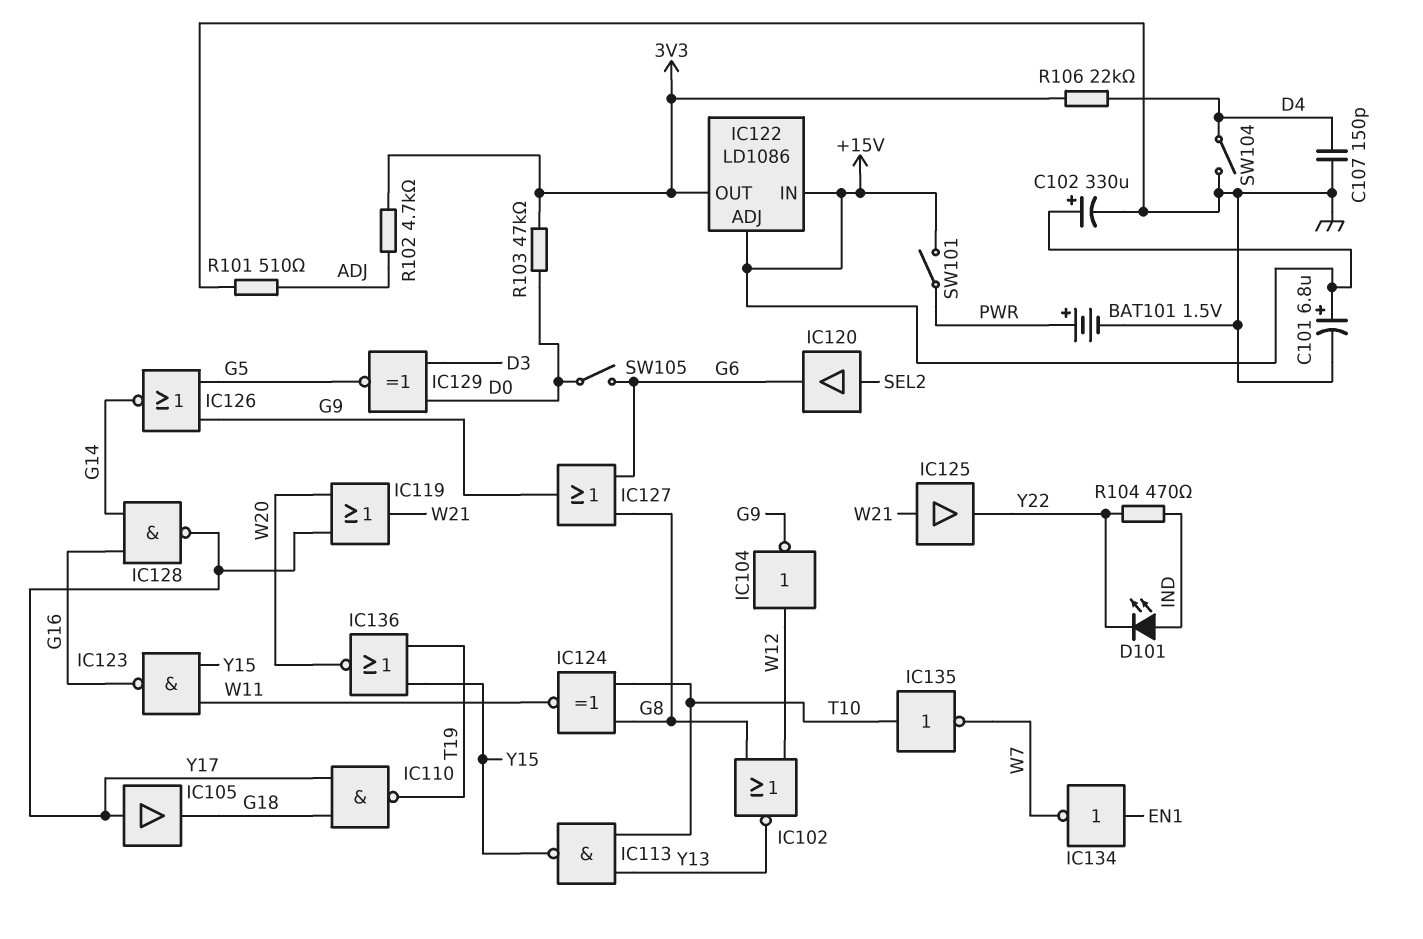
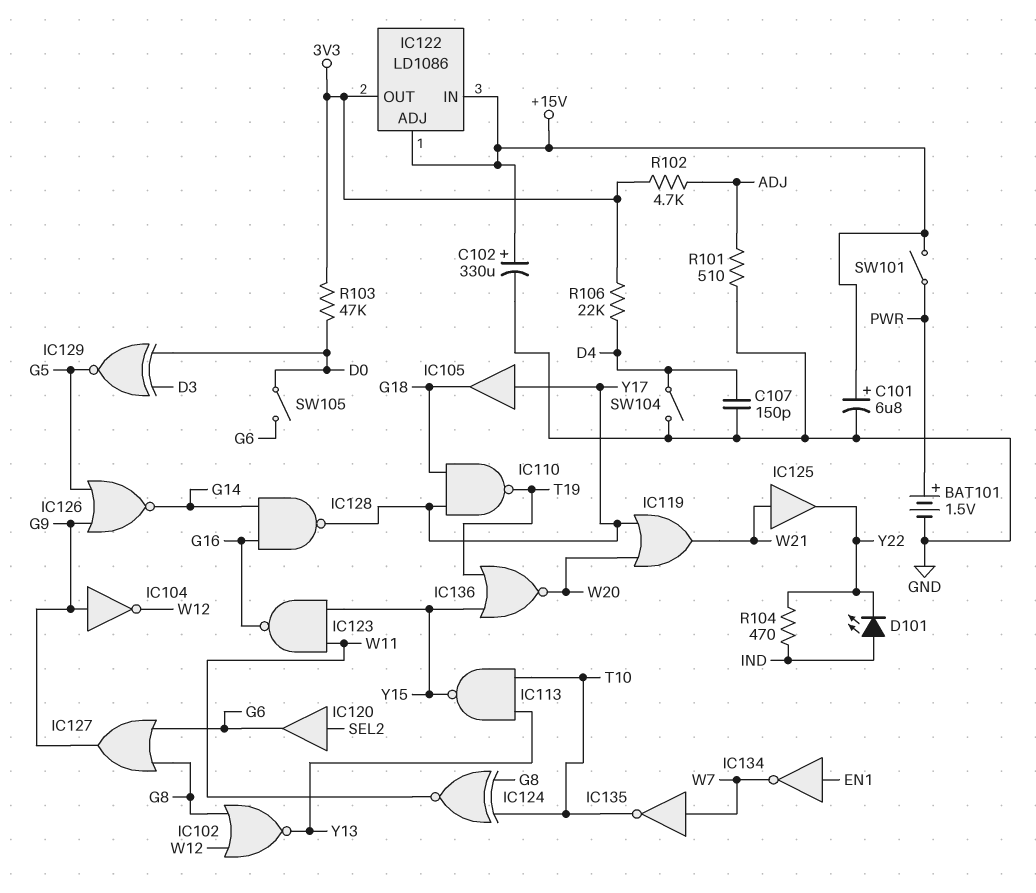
IC104: NOT (in W12, out G9) -> NOT (in G9, out W12)
IC135: NOT (in T10, out W7) -> NOT (in W7, out T10)

